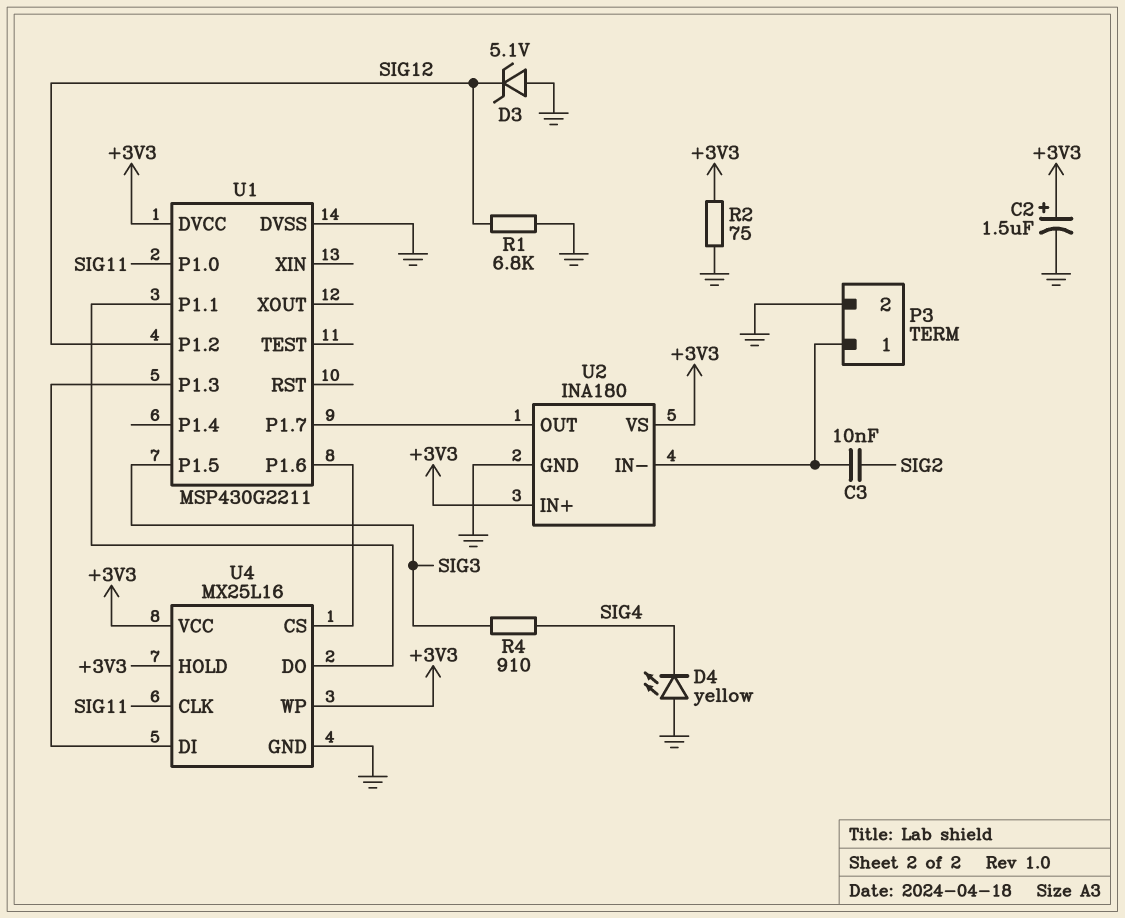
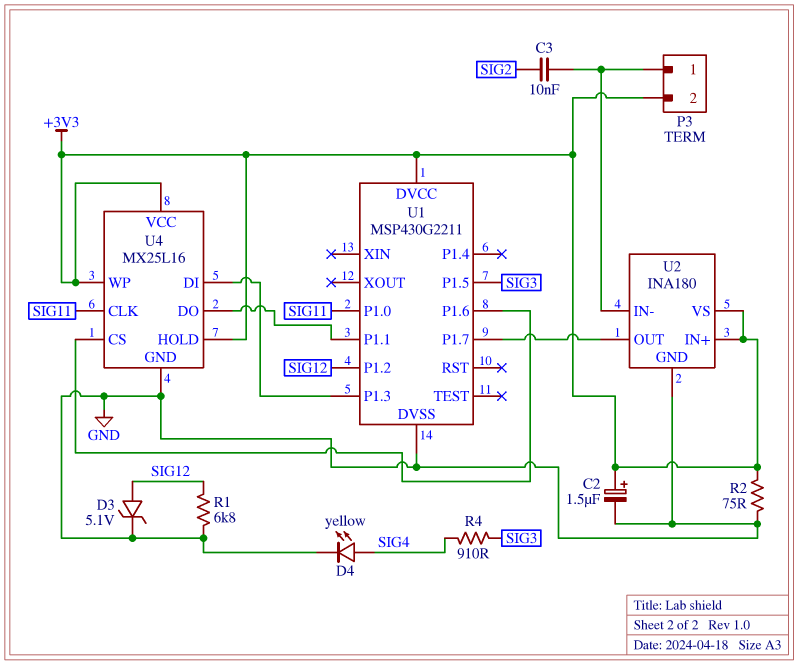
D3: zener 5.1V (A GND, K SIG12) -> zener 5.1V (A SIG12, K GND)
D4: LED yellow (A GND, K SIG4) -> LED yellow (A SIG4, K GND)
P3 pin 2: GND -> +3V3

